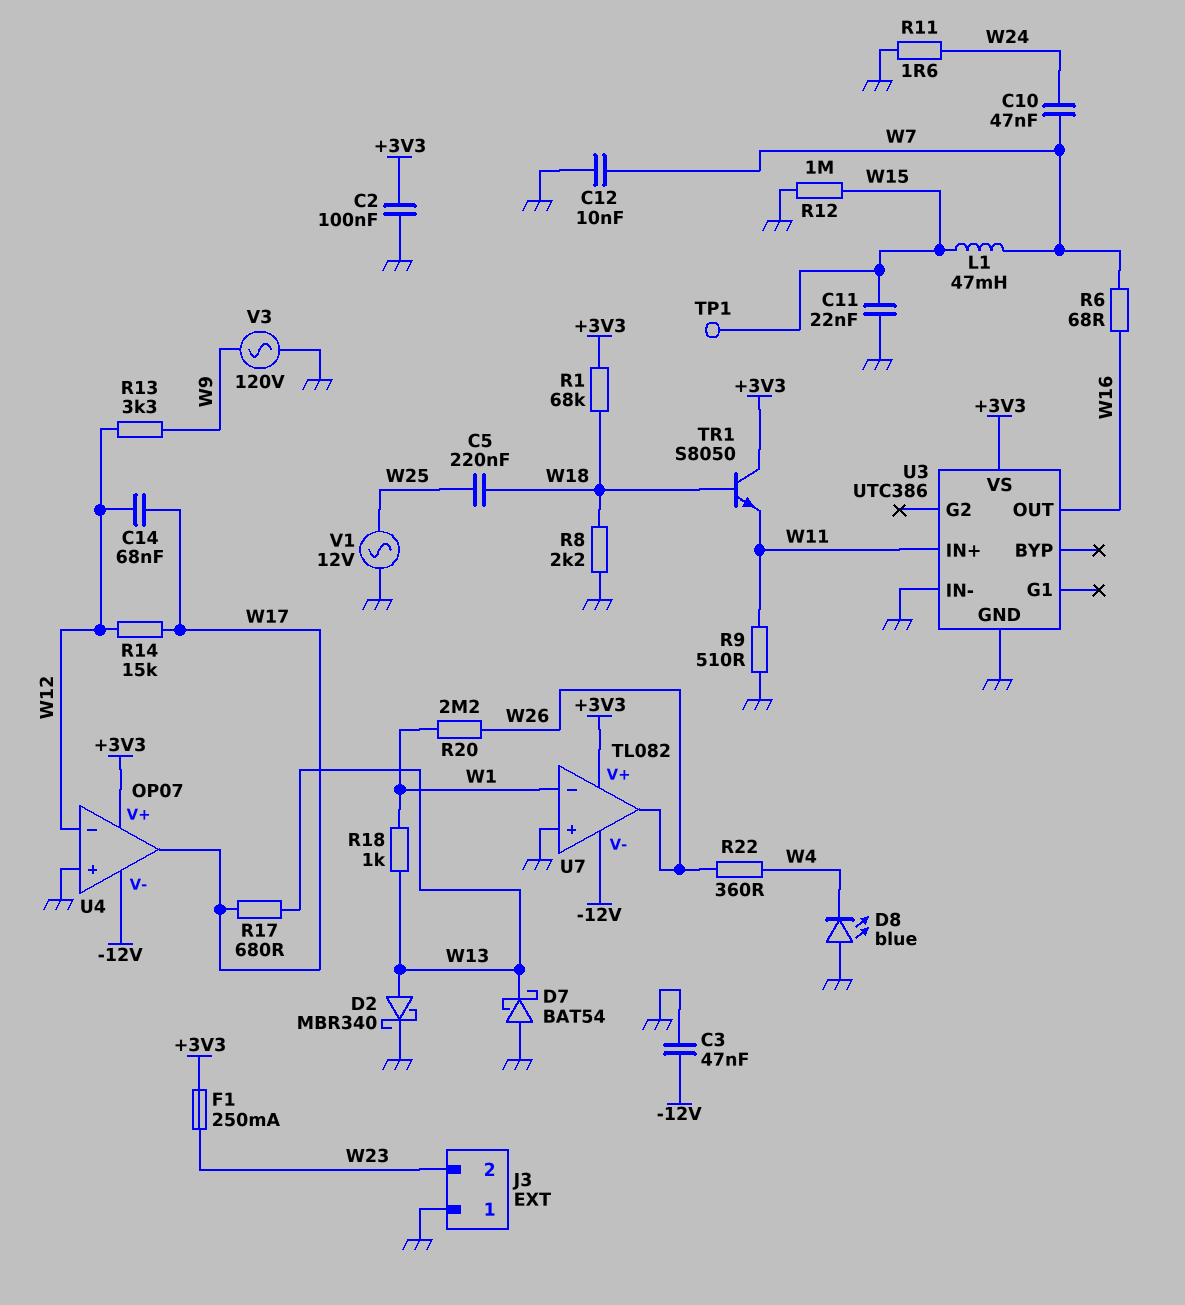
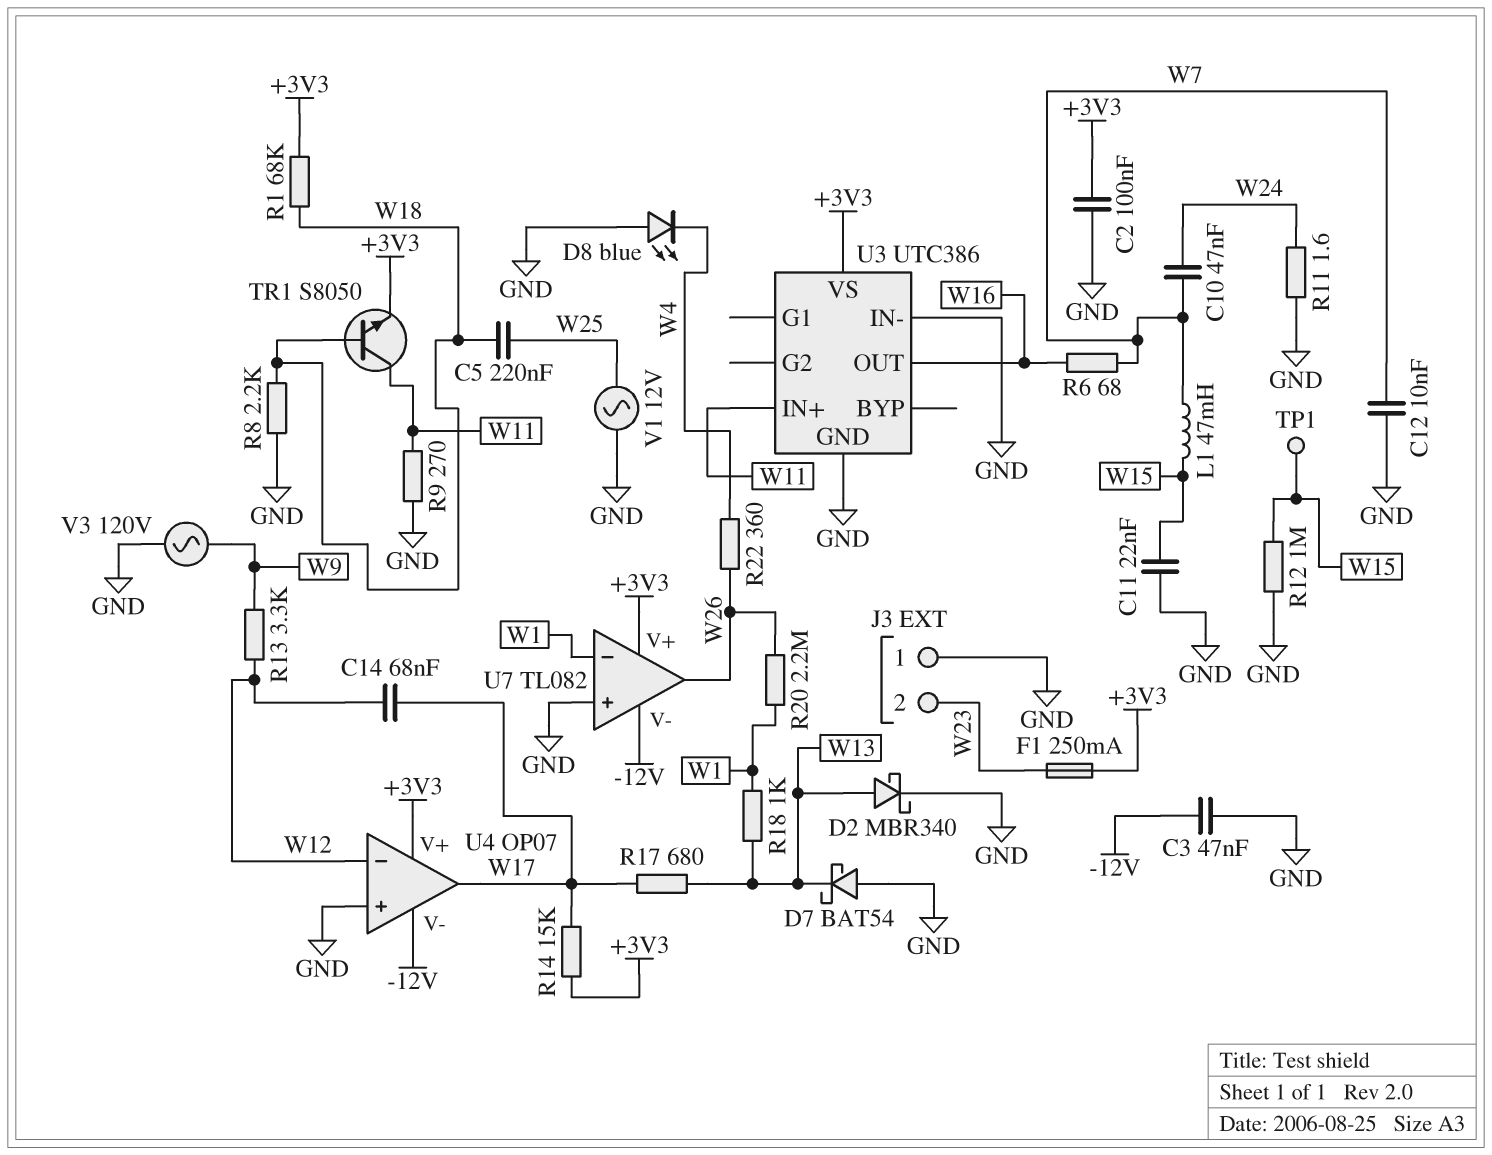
R9: 510 (GND, W11) -> 270 (GND, W11)
R14: 15k (W12, W17) -> 15k (+3V3, W17)
TR1: NPN S8050 (B W18, C +3V3, E W11) -> NPN S8050 (B W18, C W11, E +3V3)

